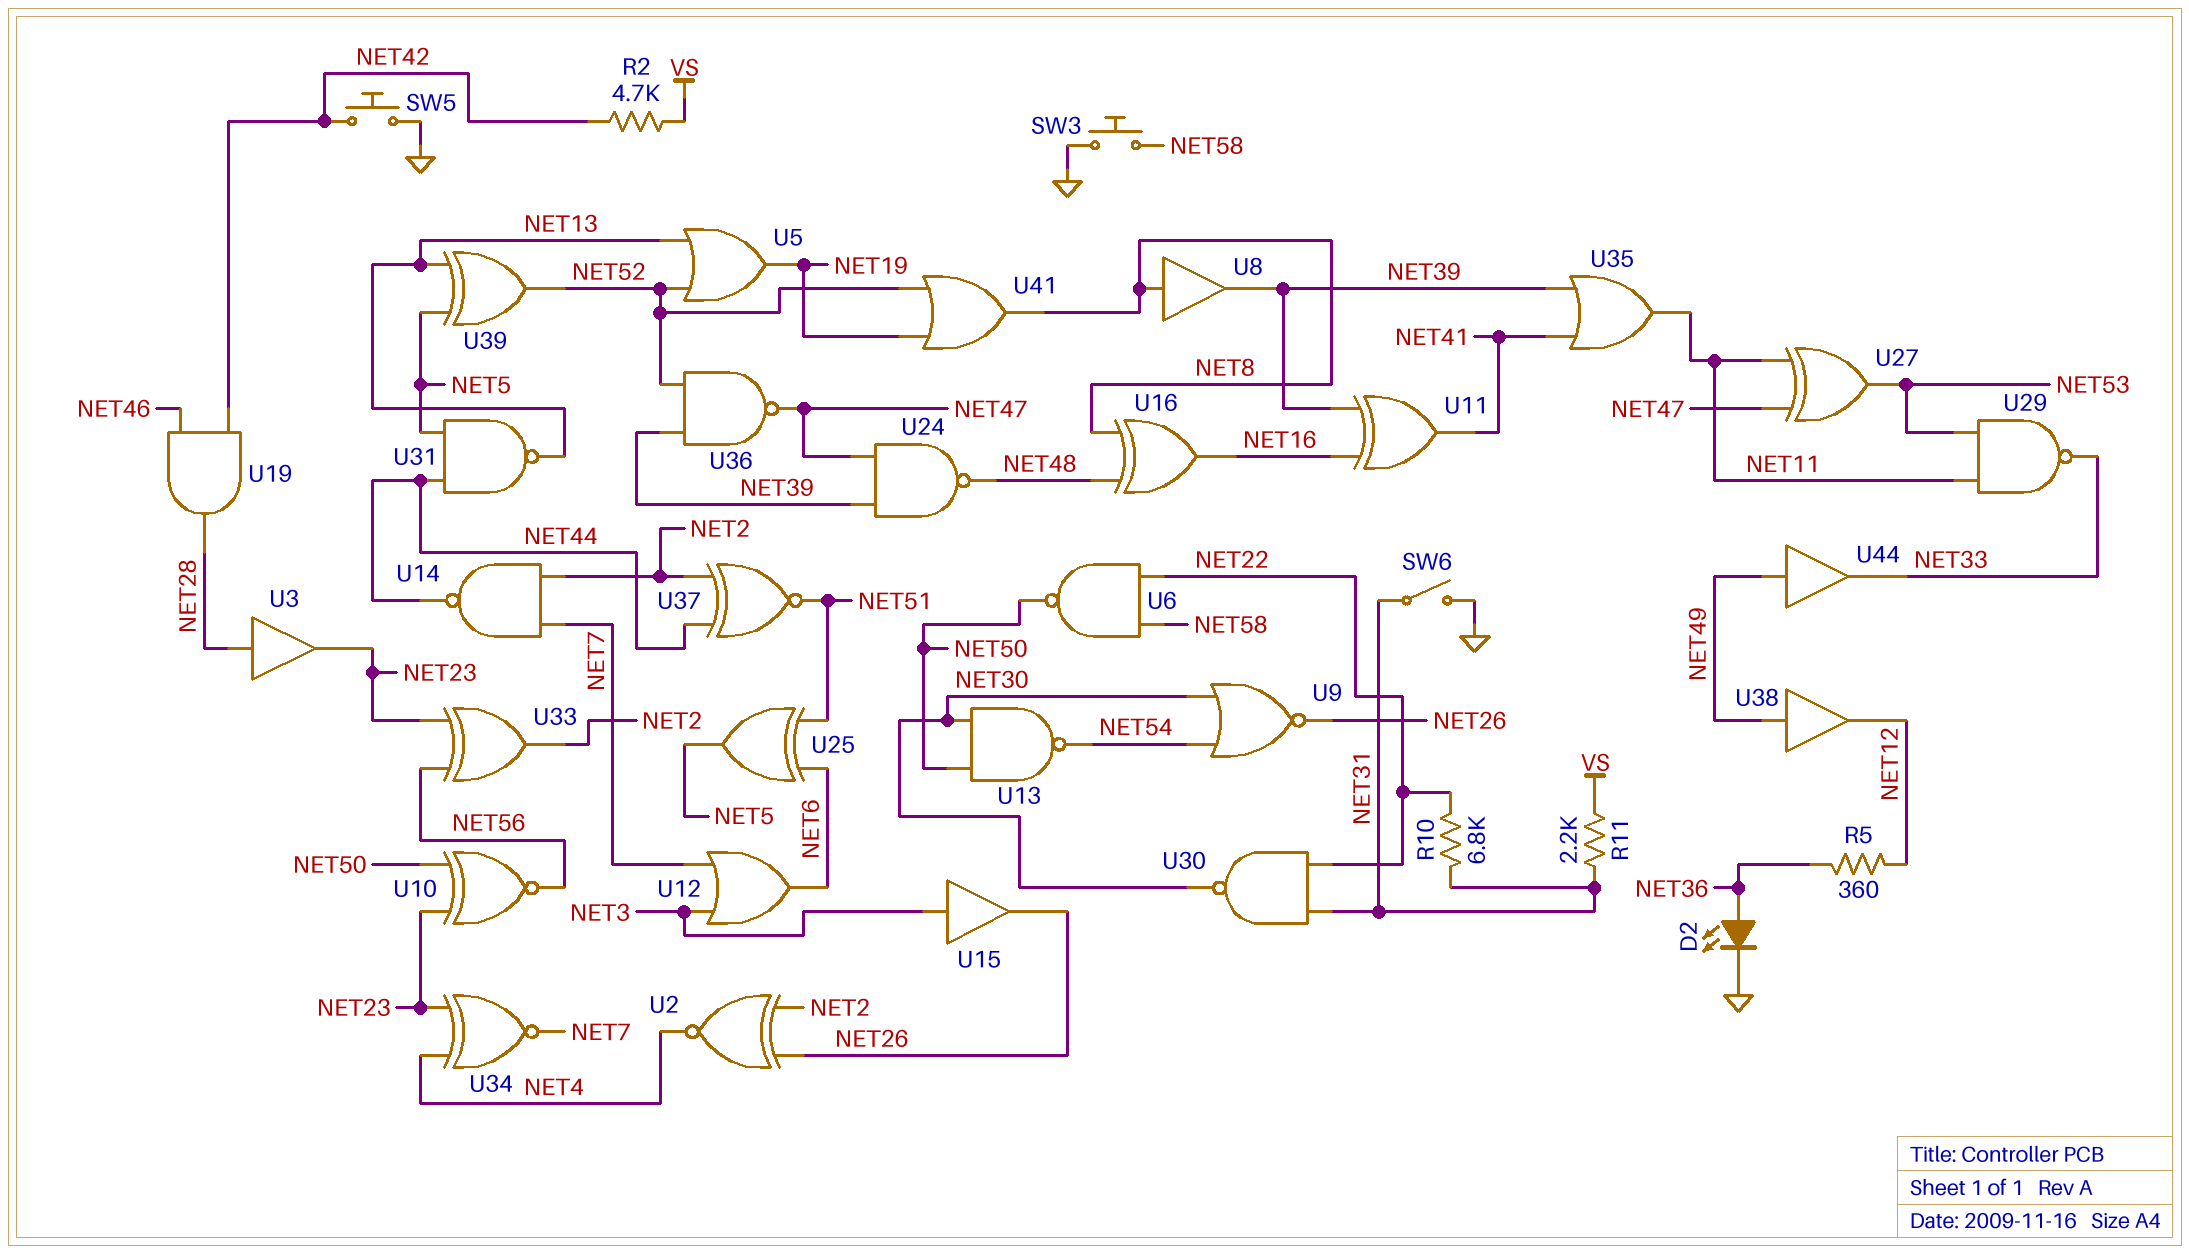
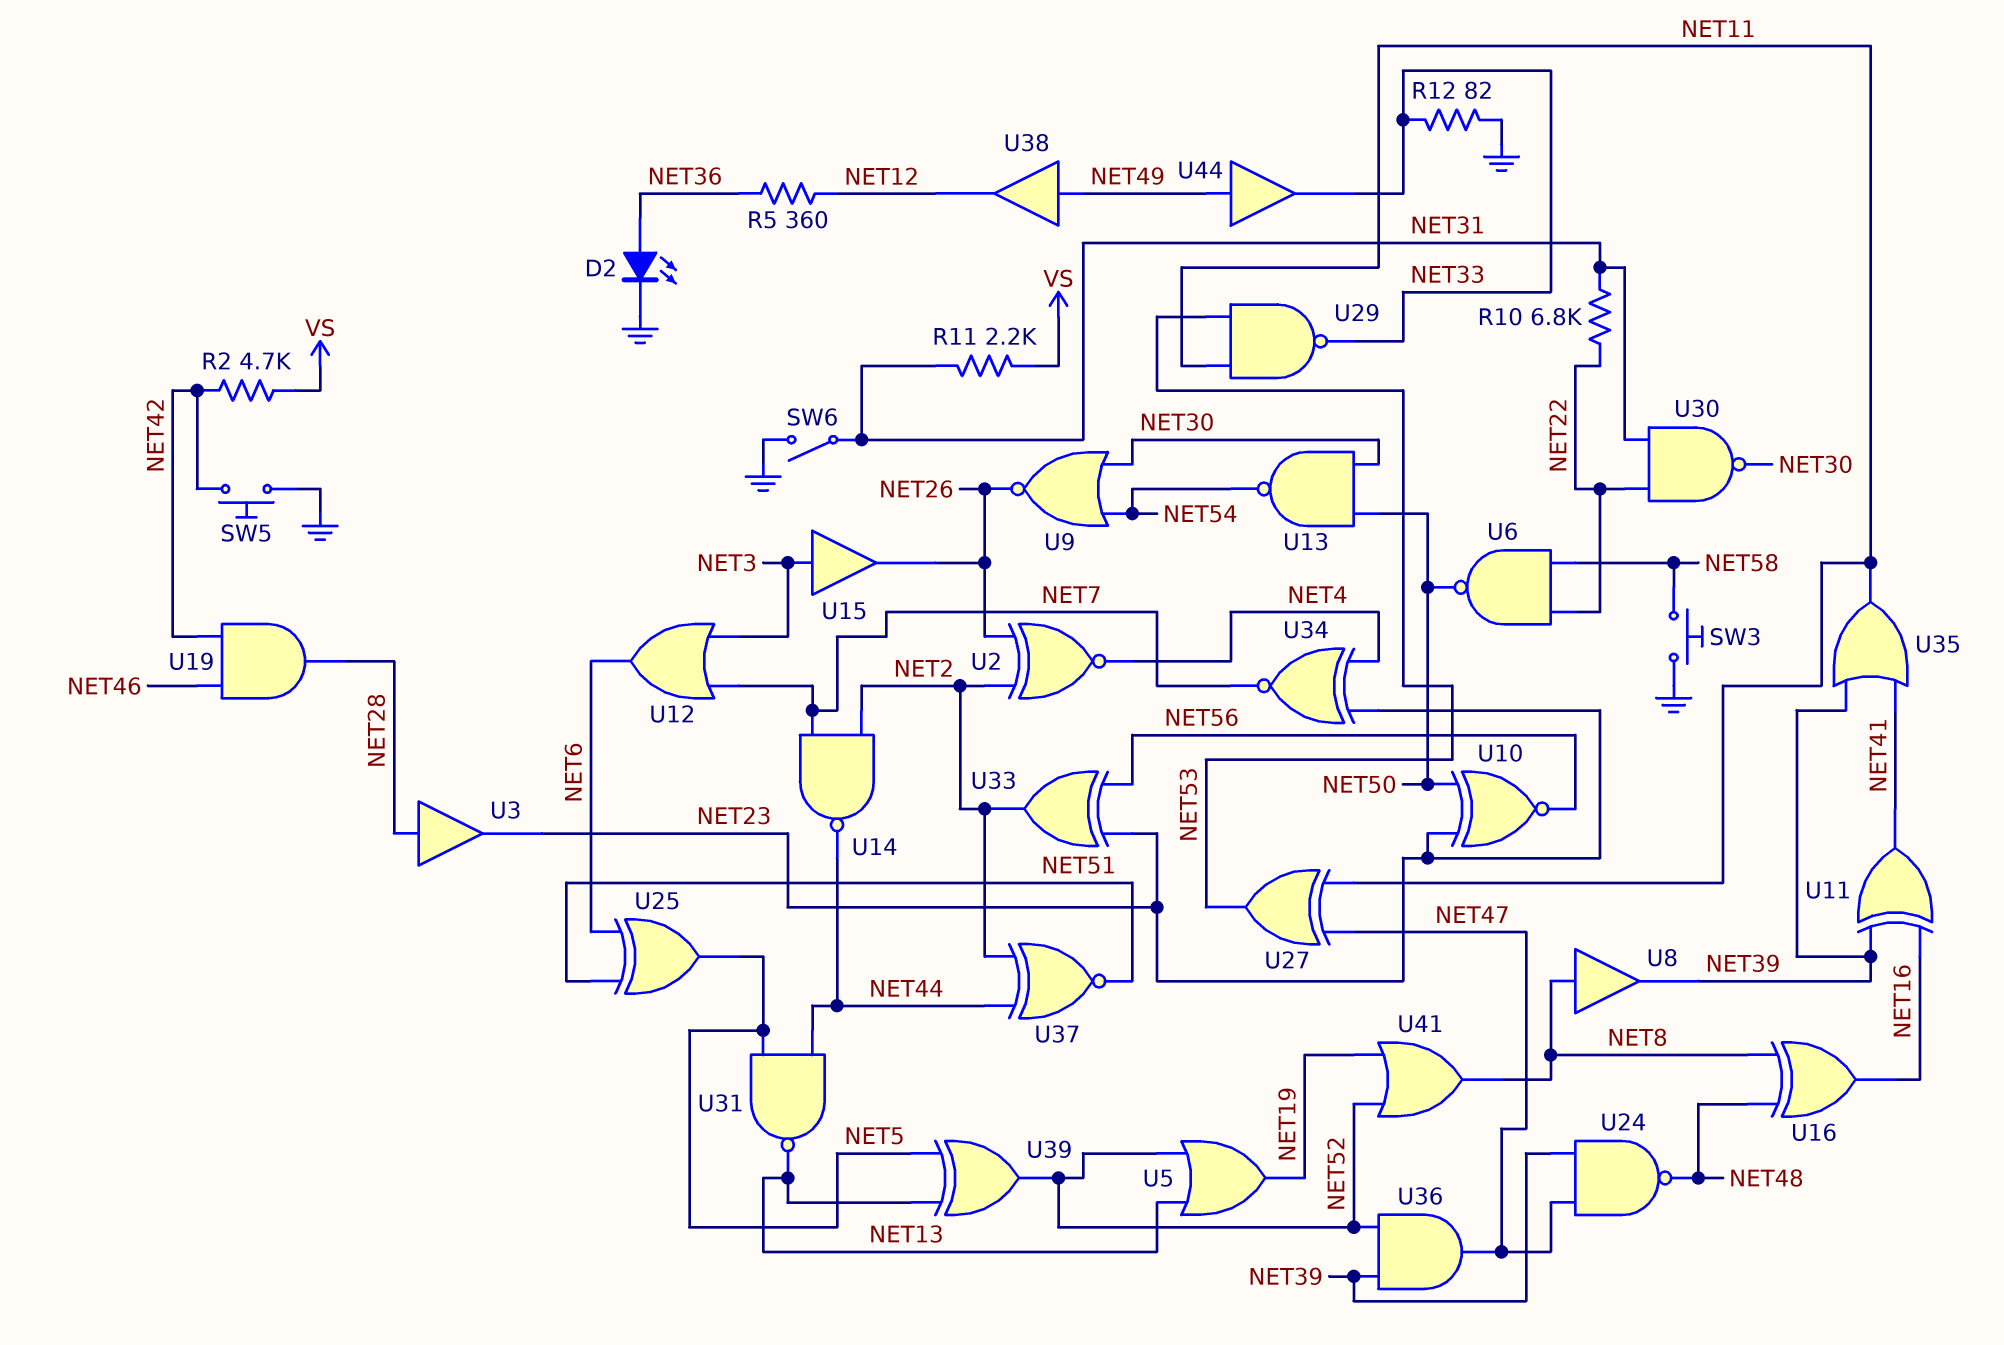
R12: none -> 82 (GND, NET33)
U36: NAND (in NET39, in NET52, out NET47) -> AND (in NET39, in NET52, out NET47)

